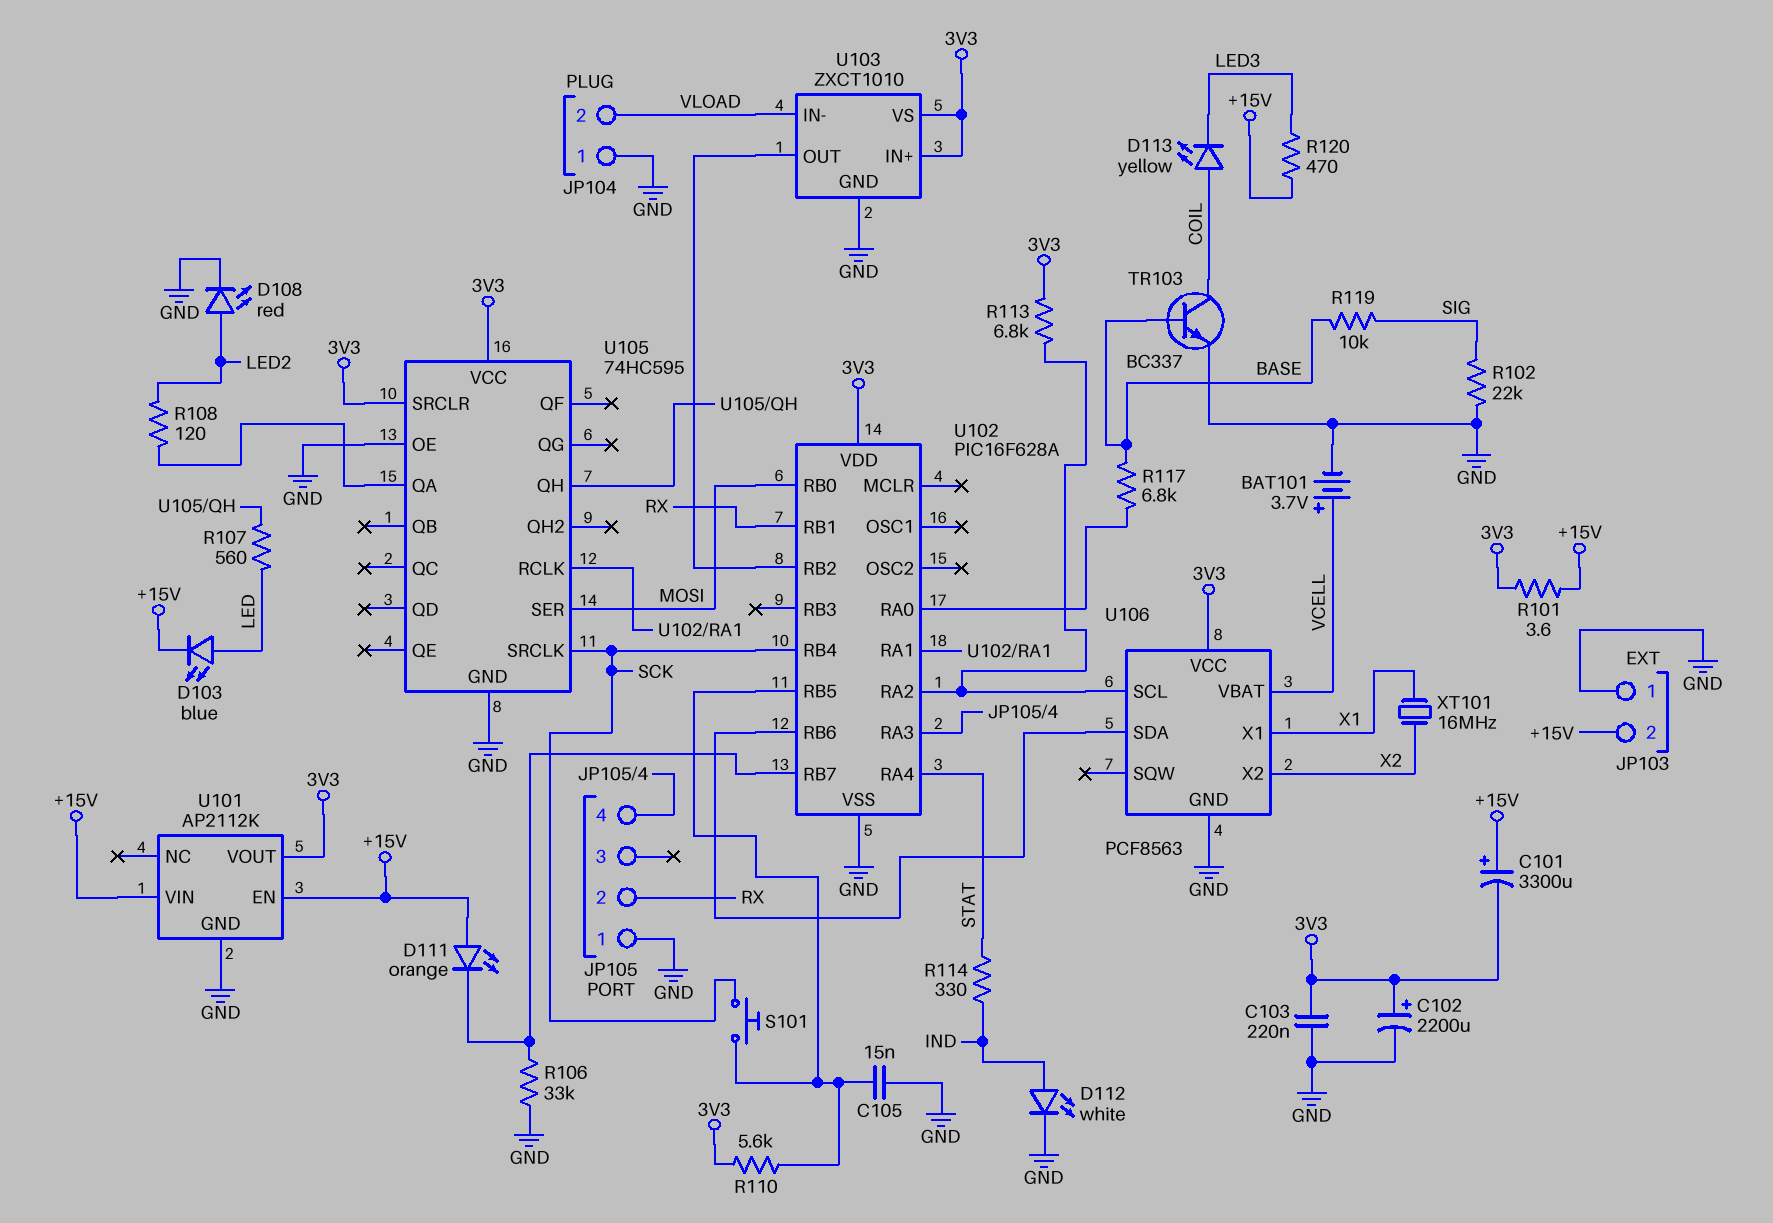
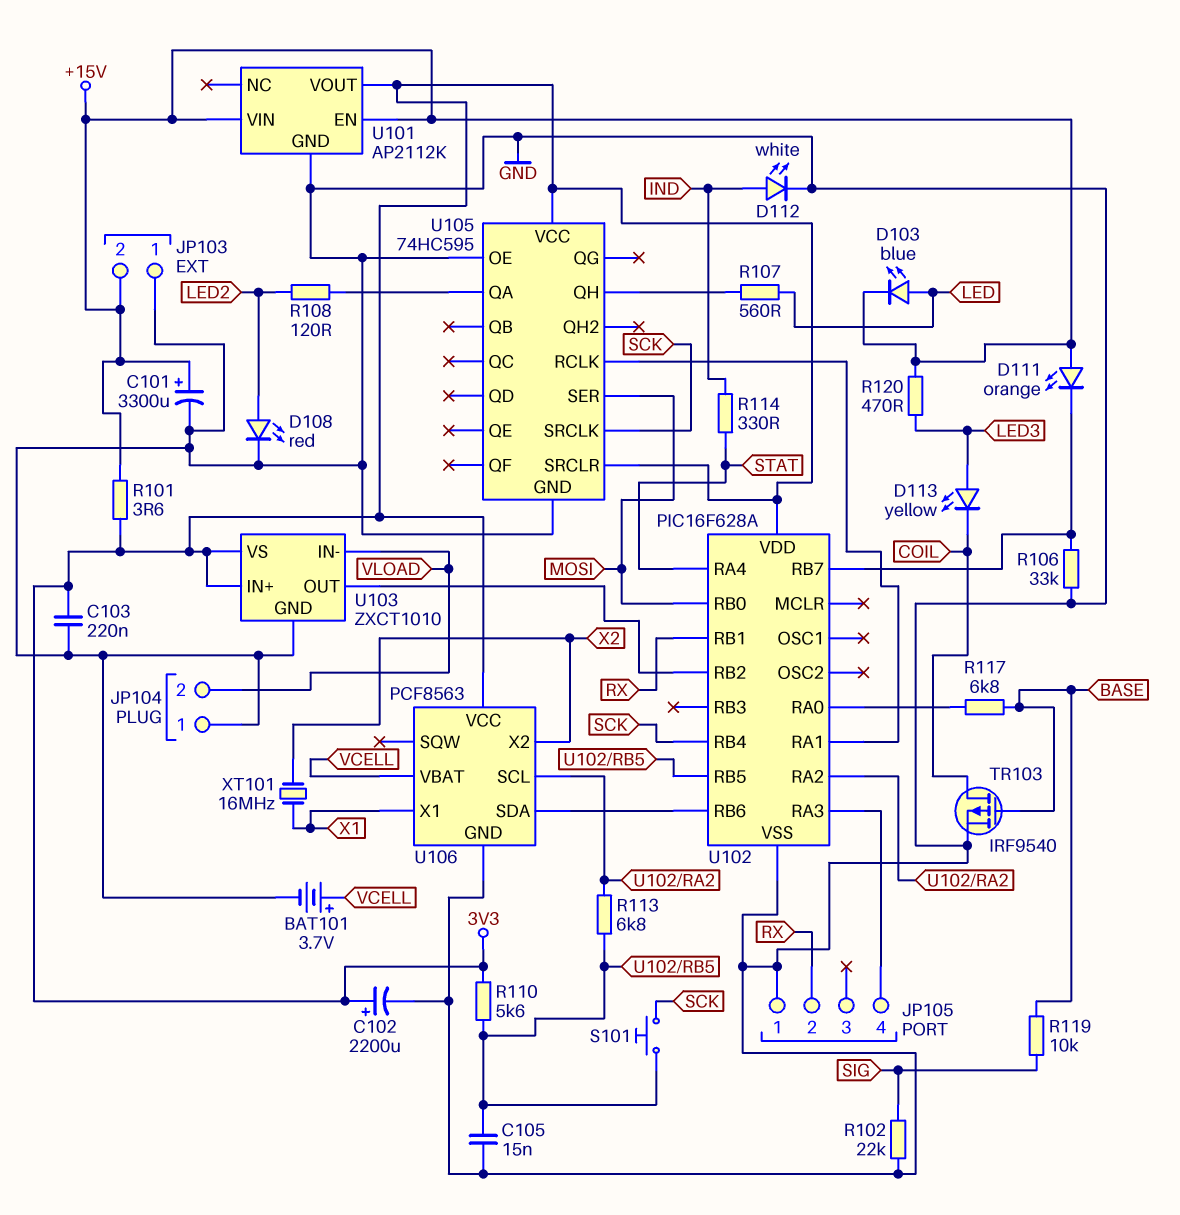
C101: 3300uF (plus +15V, minus 3V3) -> 3300uF (plus +15V, minus GND)
D113: LED yellow (A COIL, K LED3) -> LED yellow (A LED3, K COIL)
R113: 6.8k (3V3, U102/RA2) -> 6.8k (U102/RA2, U102/RB5)
TR103: NPN BC337 (B BASE, C COIL, E GND) -> PMOS IRF9540 (G BASE, D COIL, S GND)

